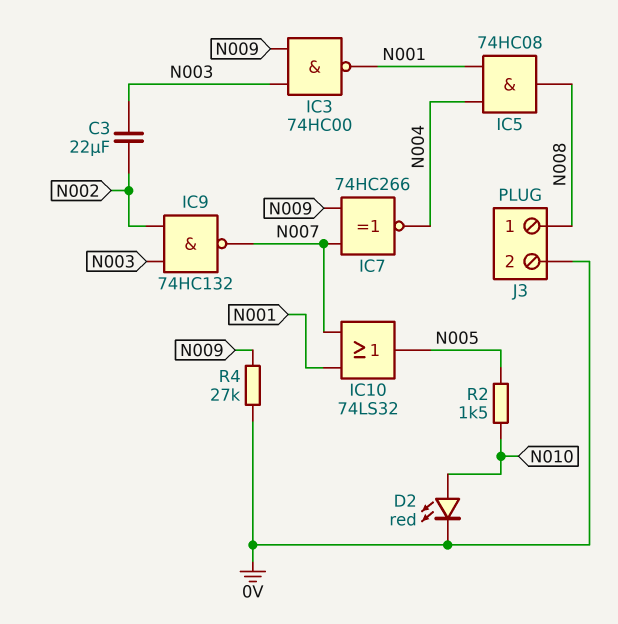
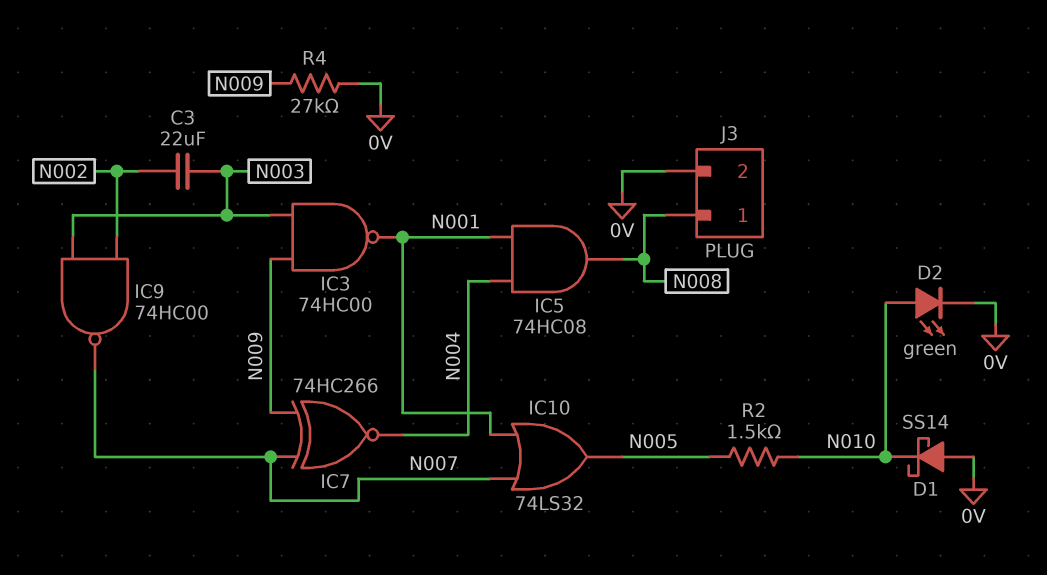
D1: none -> schottky SS14 (A 0V, K N010)
D2: LED red (A N010, K 0V) -> LED green (A N010, K 0V)
IC9: NAND 74HC132 (in N002, in N003, out N007) -> NAND 74HC00 (in N002, in N003, out N007)

